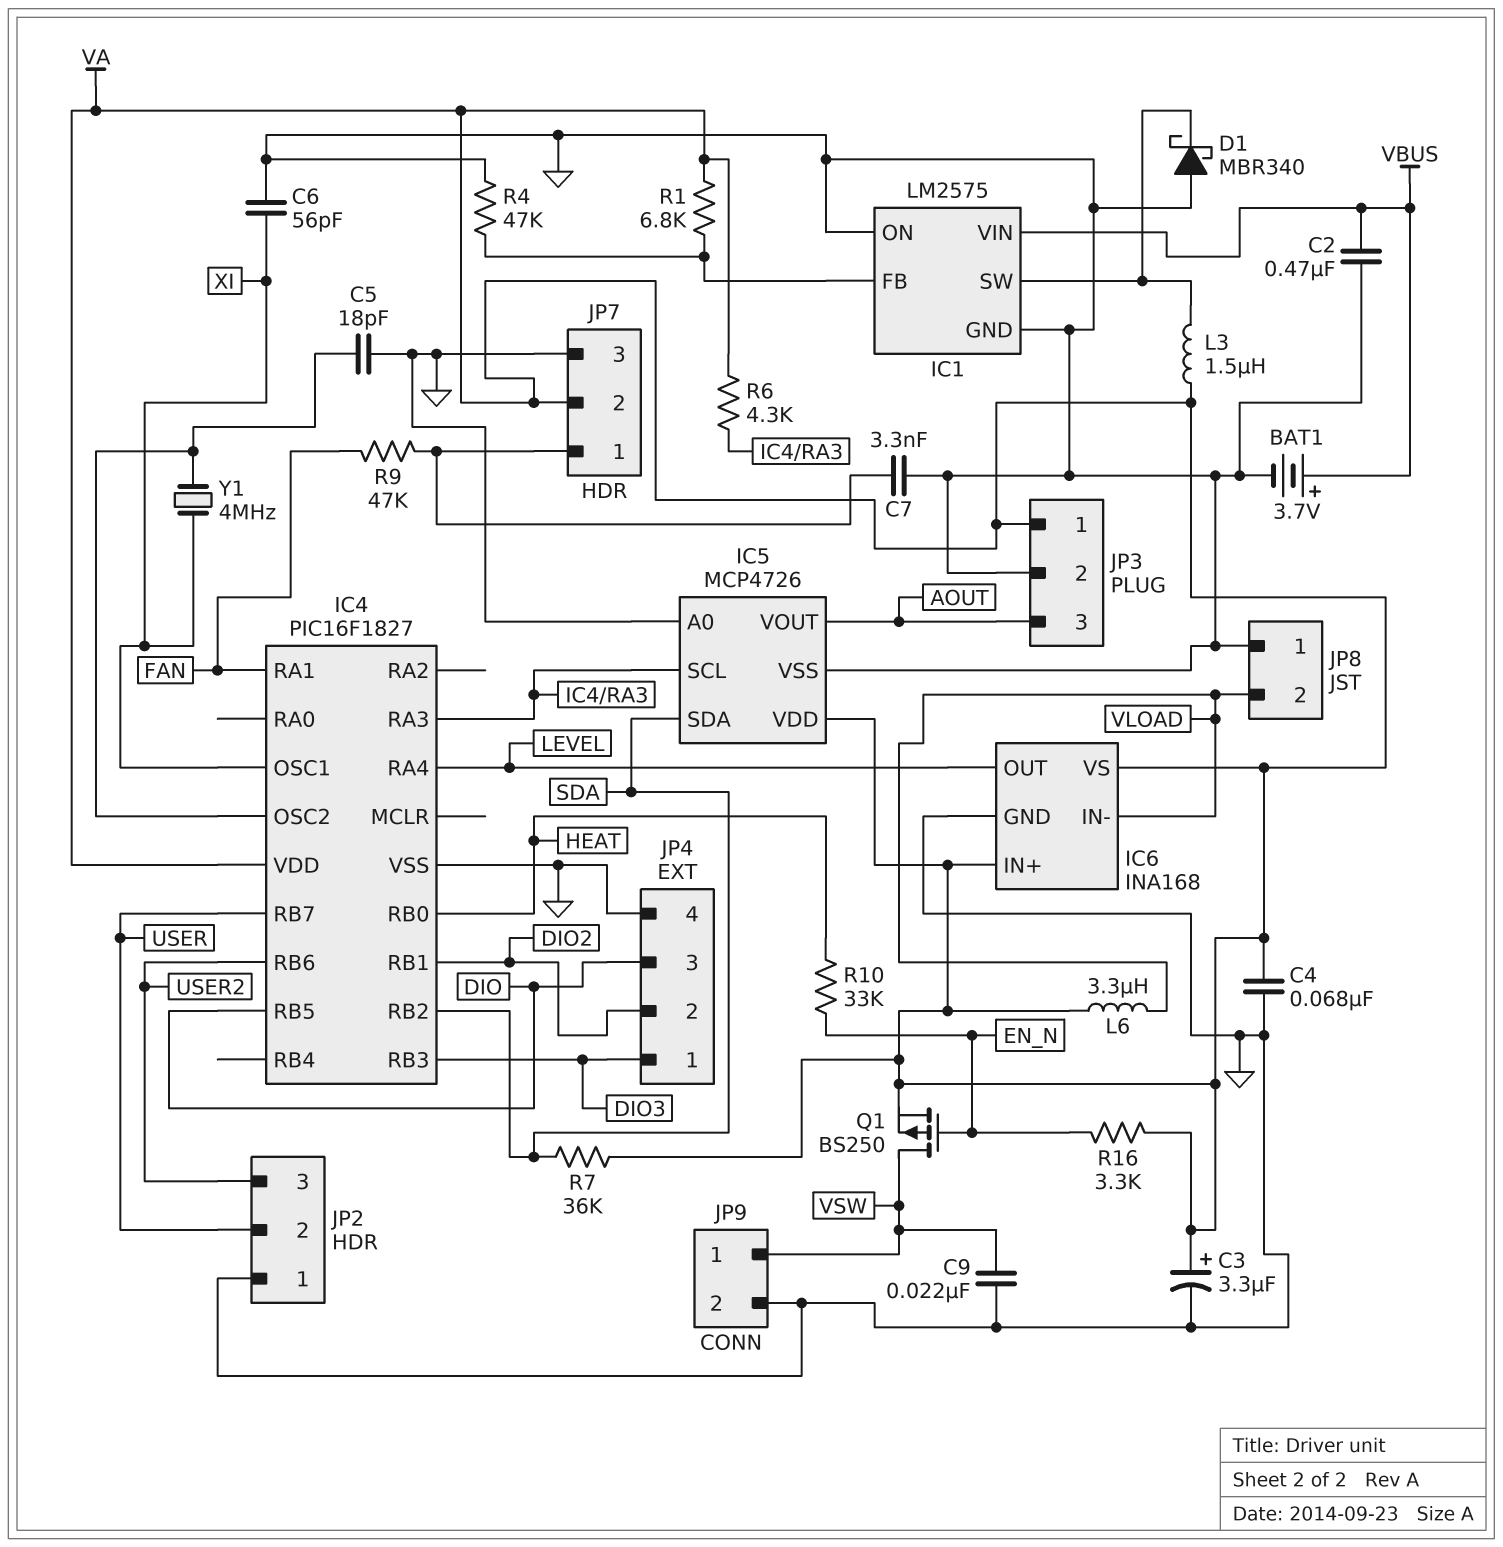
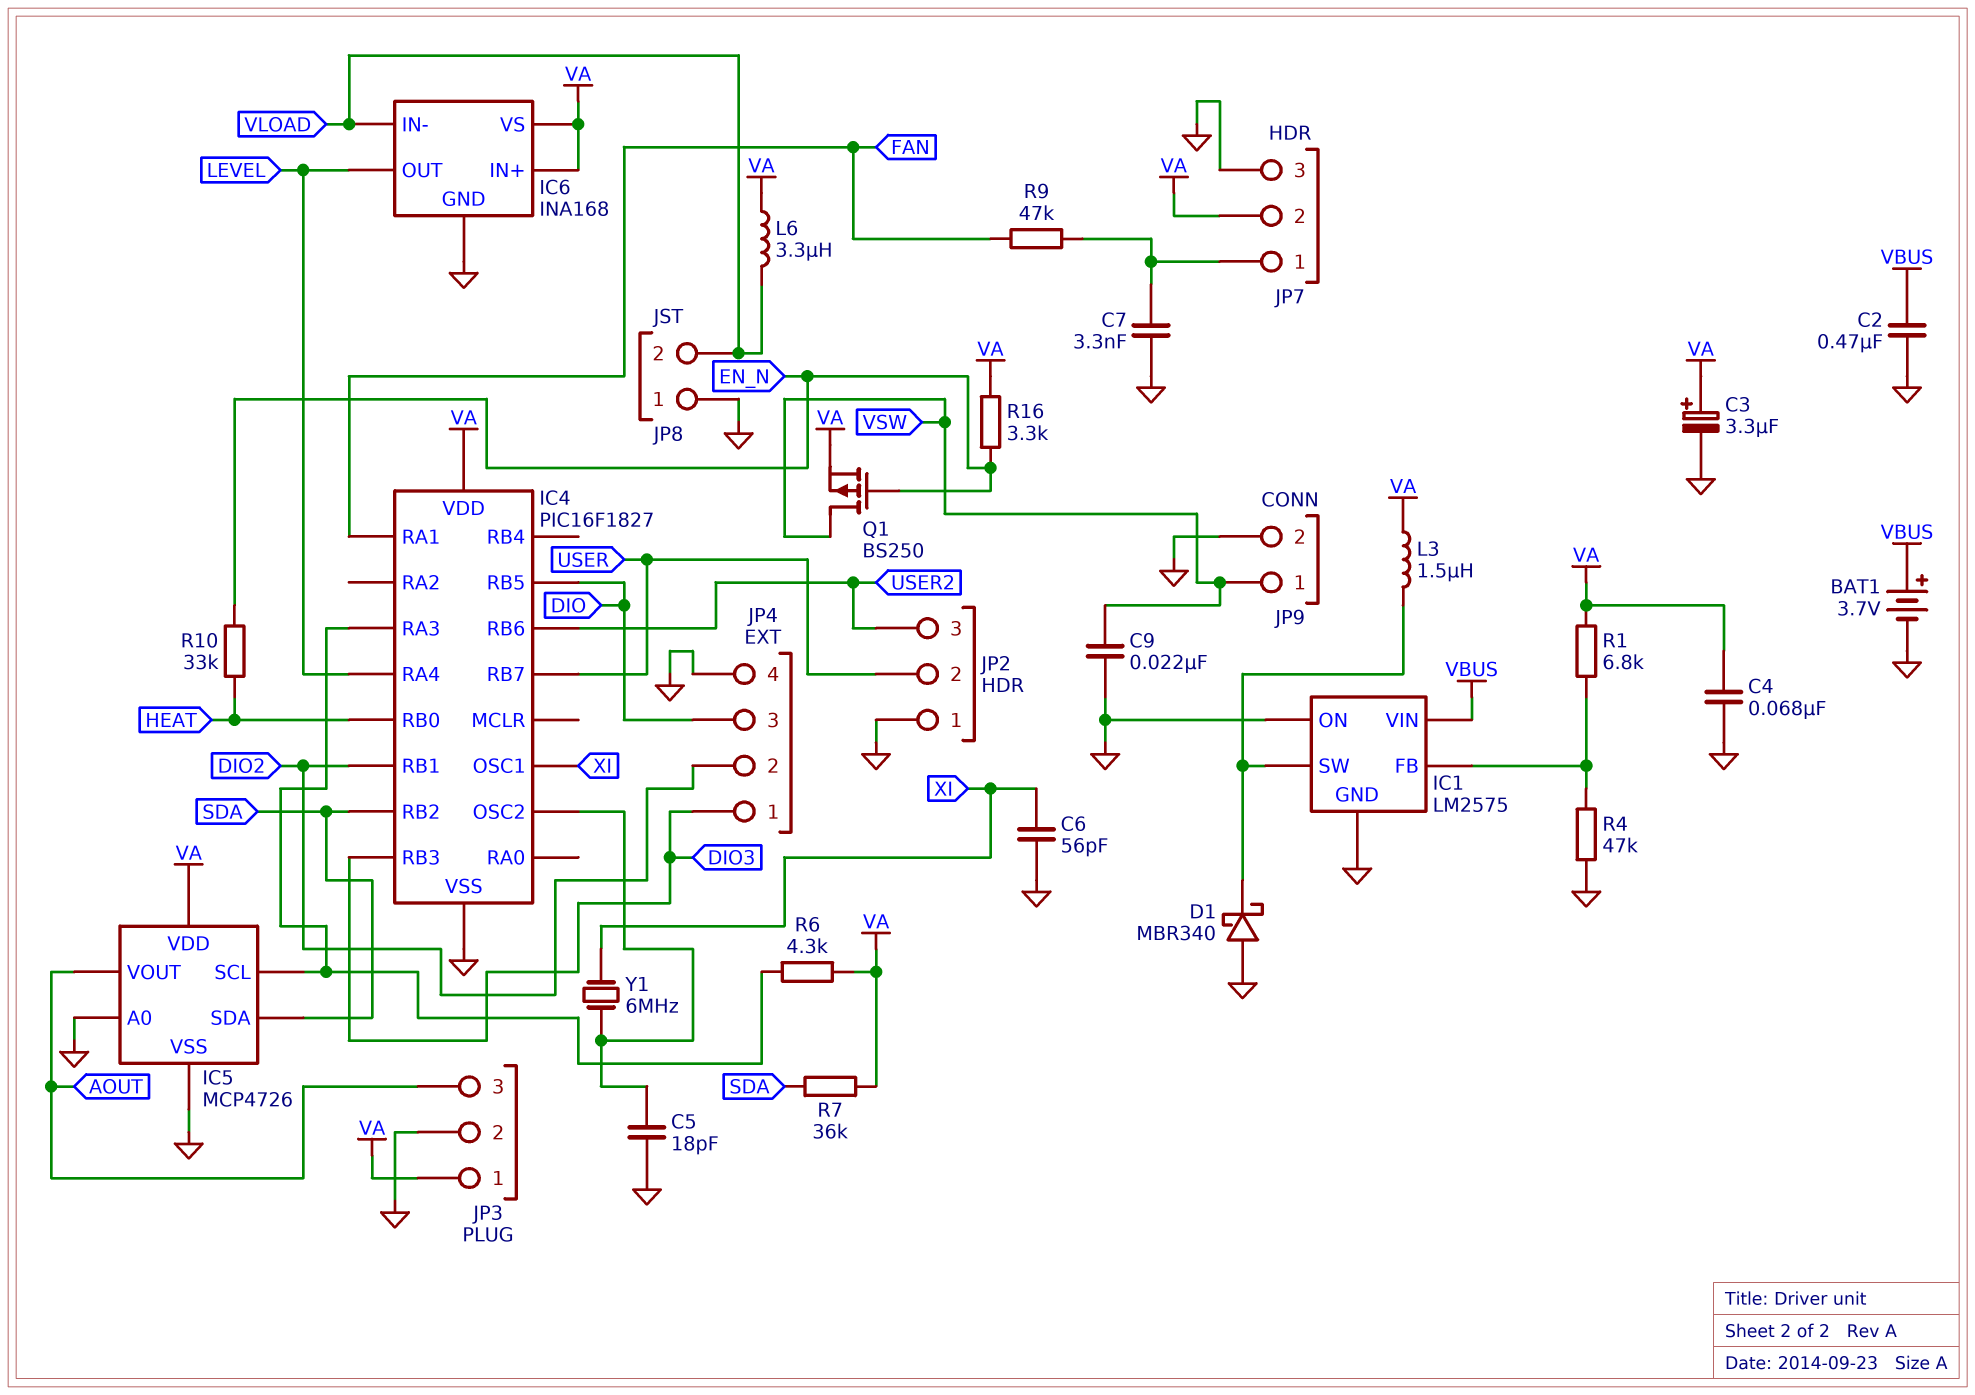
Y1: 4MHz (IC4/OSC2, XI) -> 6MHz (IC4/OSC2, XI)

